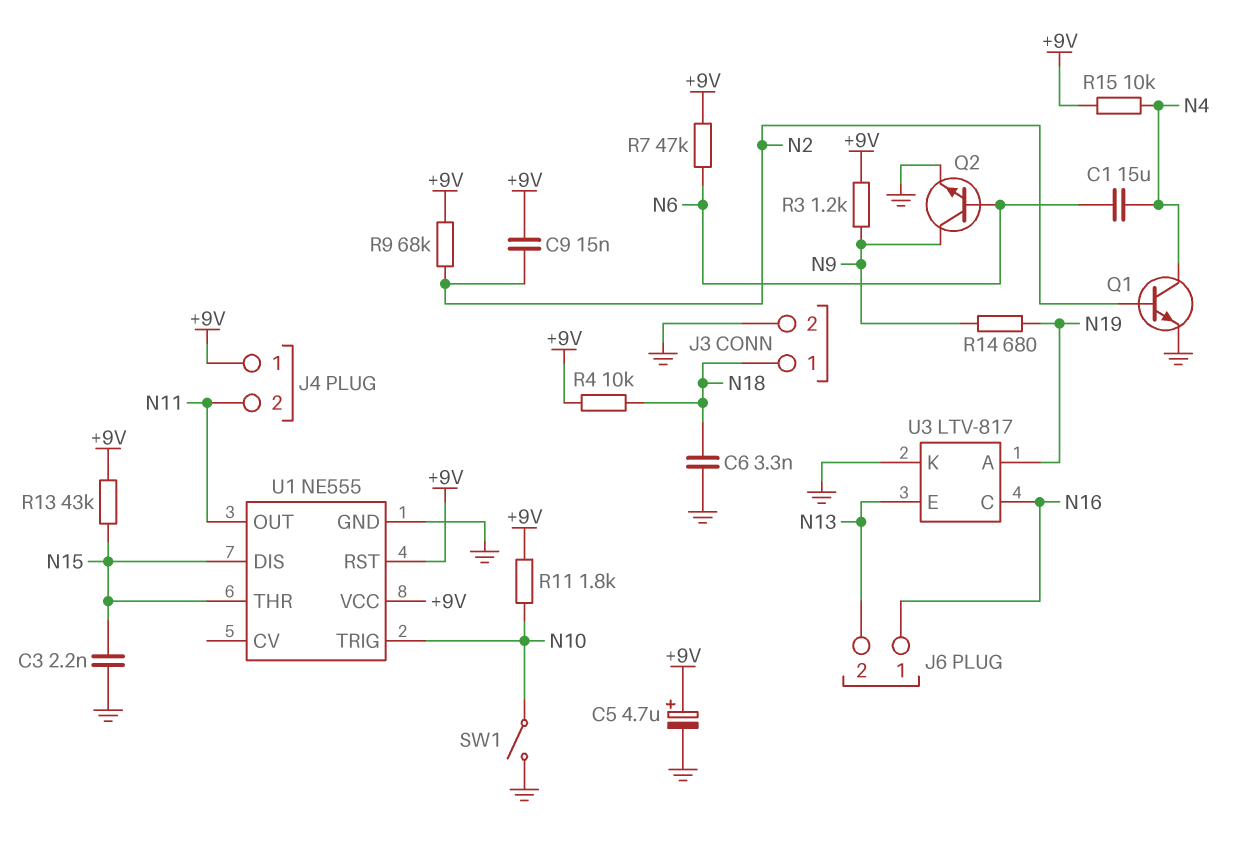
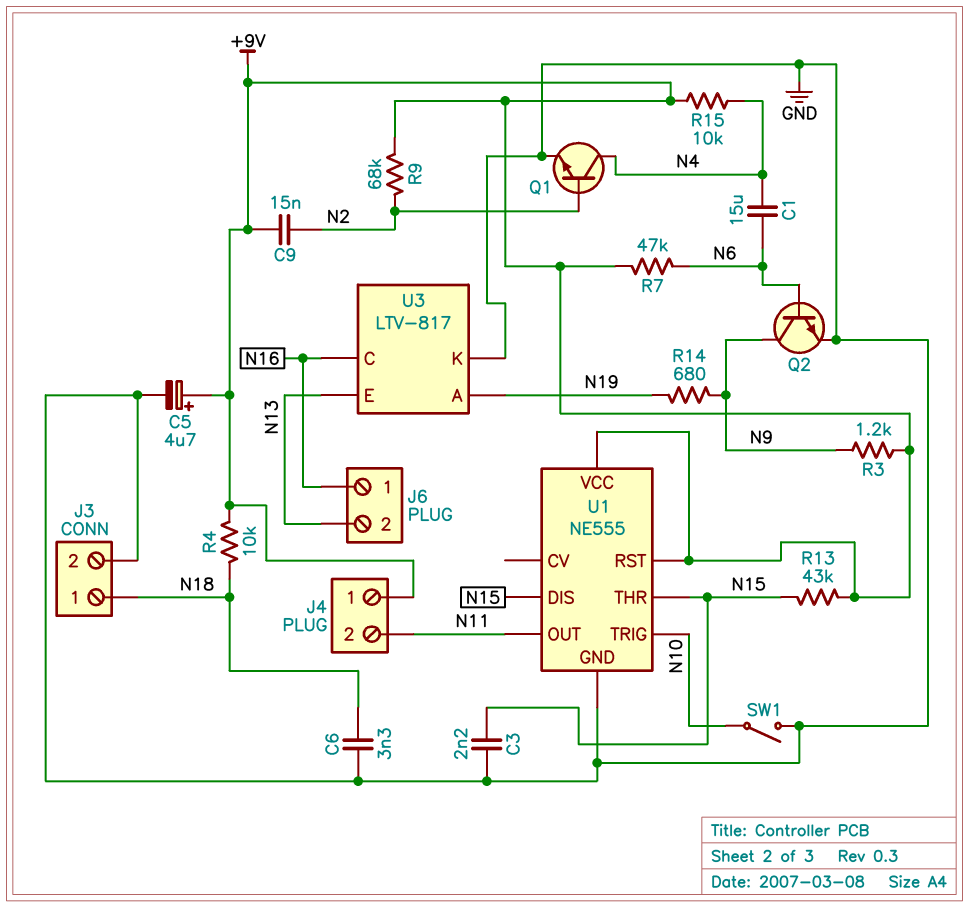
R11: 1.8k (+9V, N10) -> none

